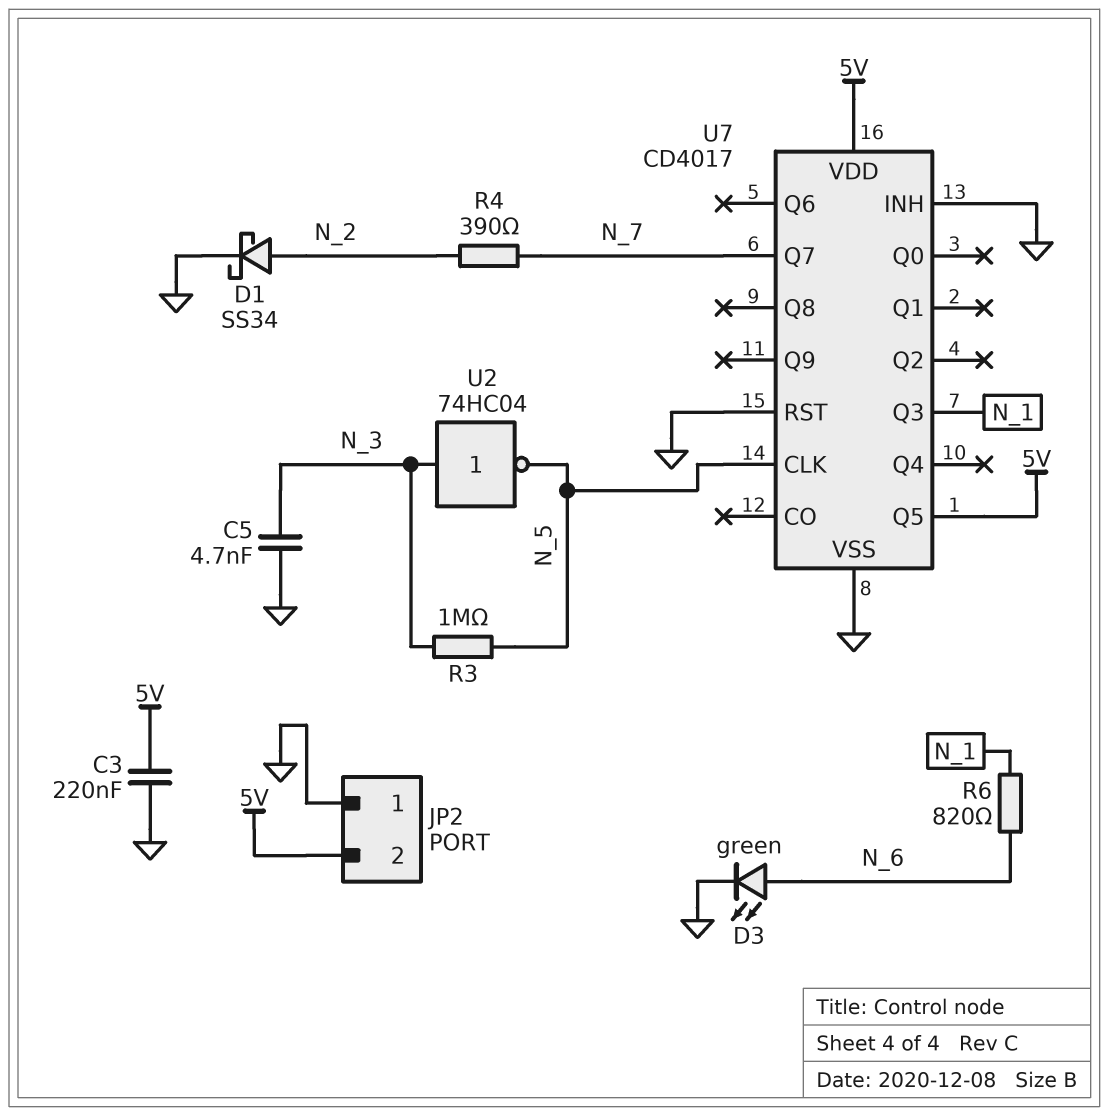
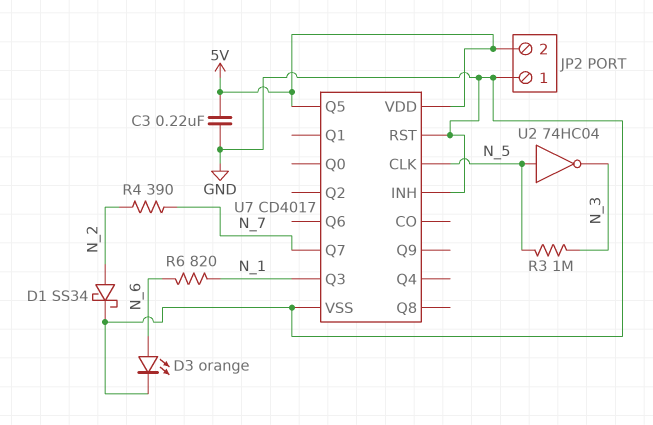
C5: 4.7nF (GND, N_3) -> none
D3: LED green (A N_6, K GND) -> LED orange (A N_6, K GND)
U2: NOT 74HC04 (in N_3, out N_5) -> NOT 74HC04 (in N_5, out N_3)

